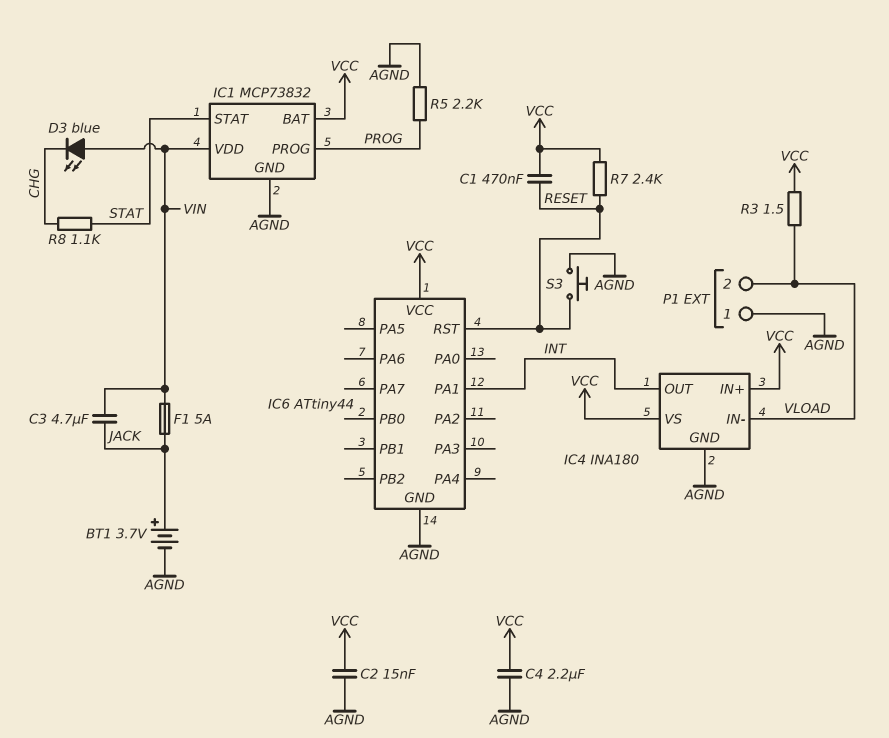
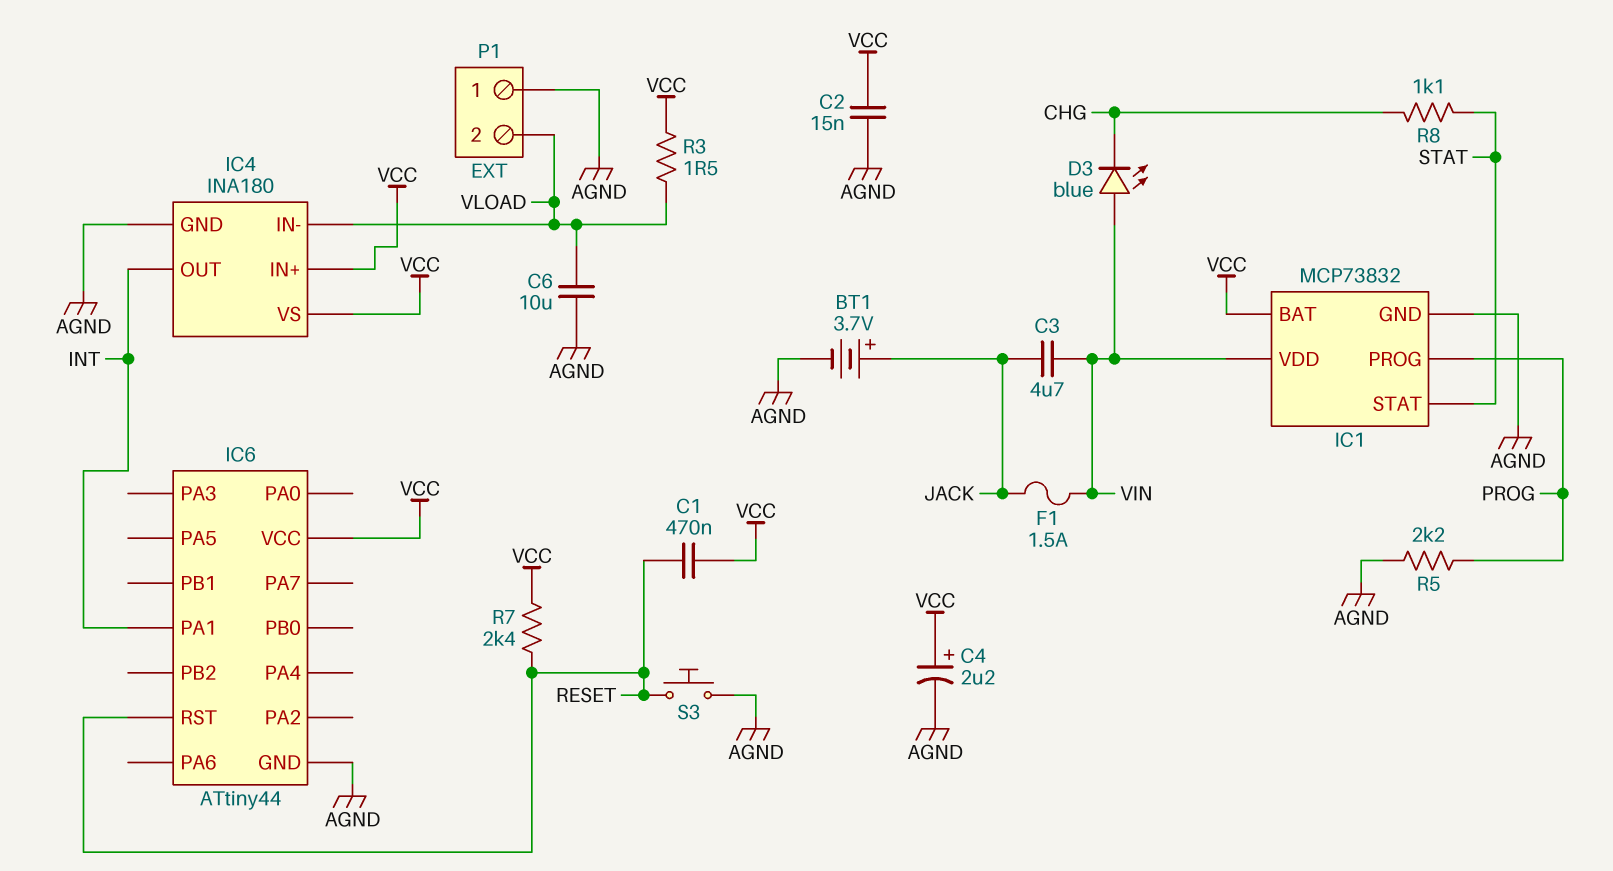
C4: 2.2uF (AGND, VCC) -> 2.2uF (plus VCC, minus AGND)
C6: none -> 10uF (AGND, VLOAD)
F1: 5A (JACK, VIN) -> 1.5A (JACK, VIN)

